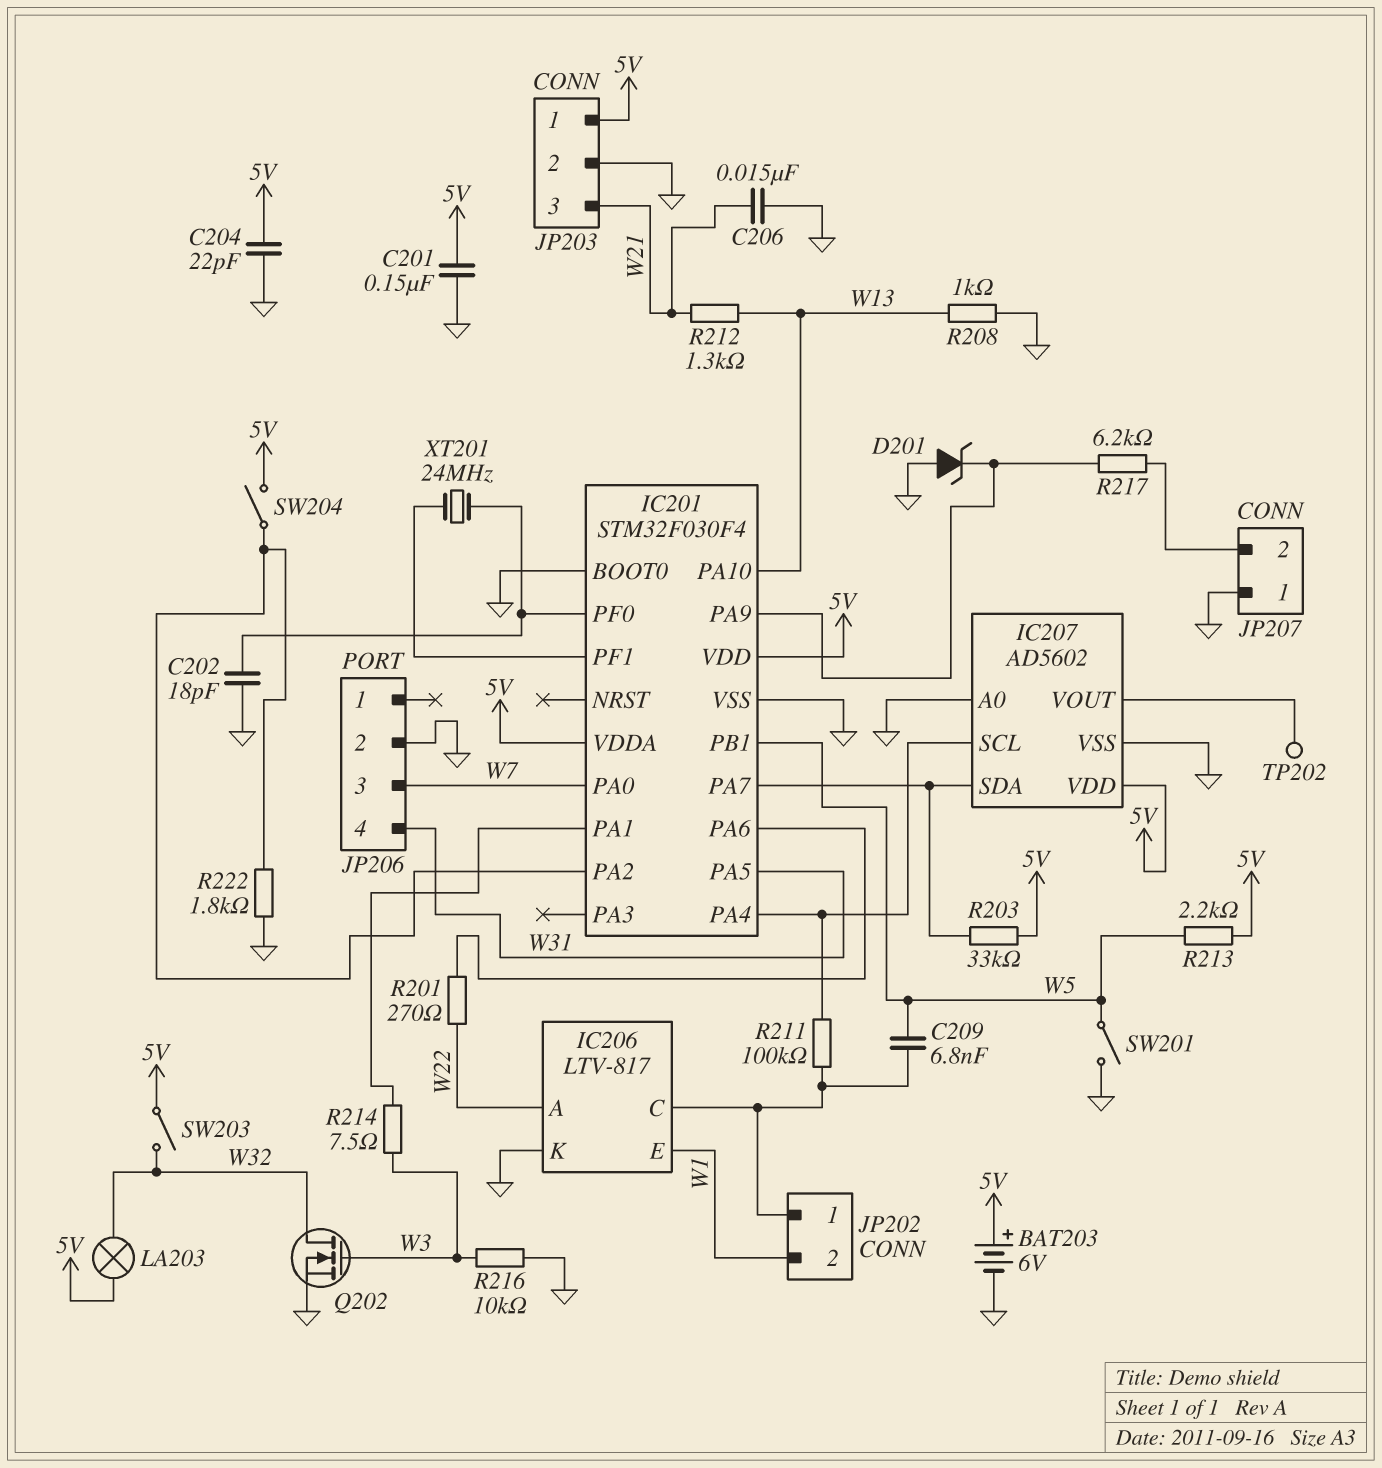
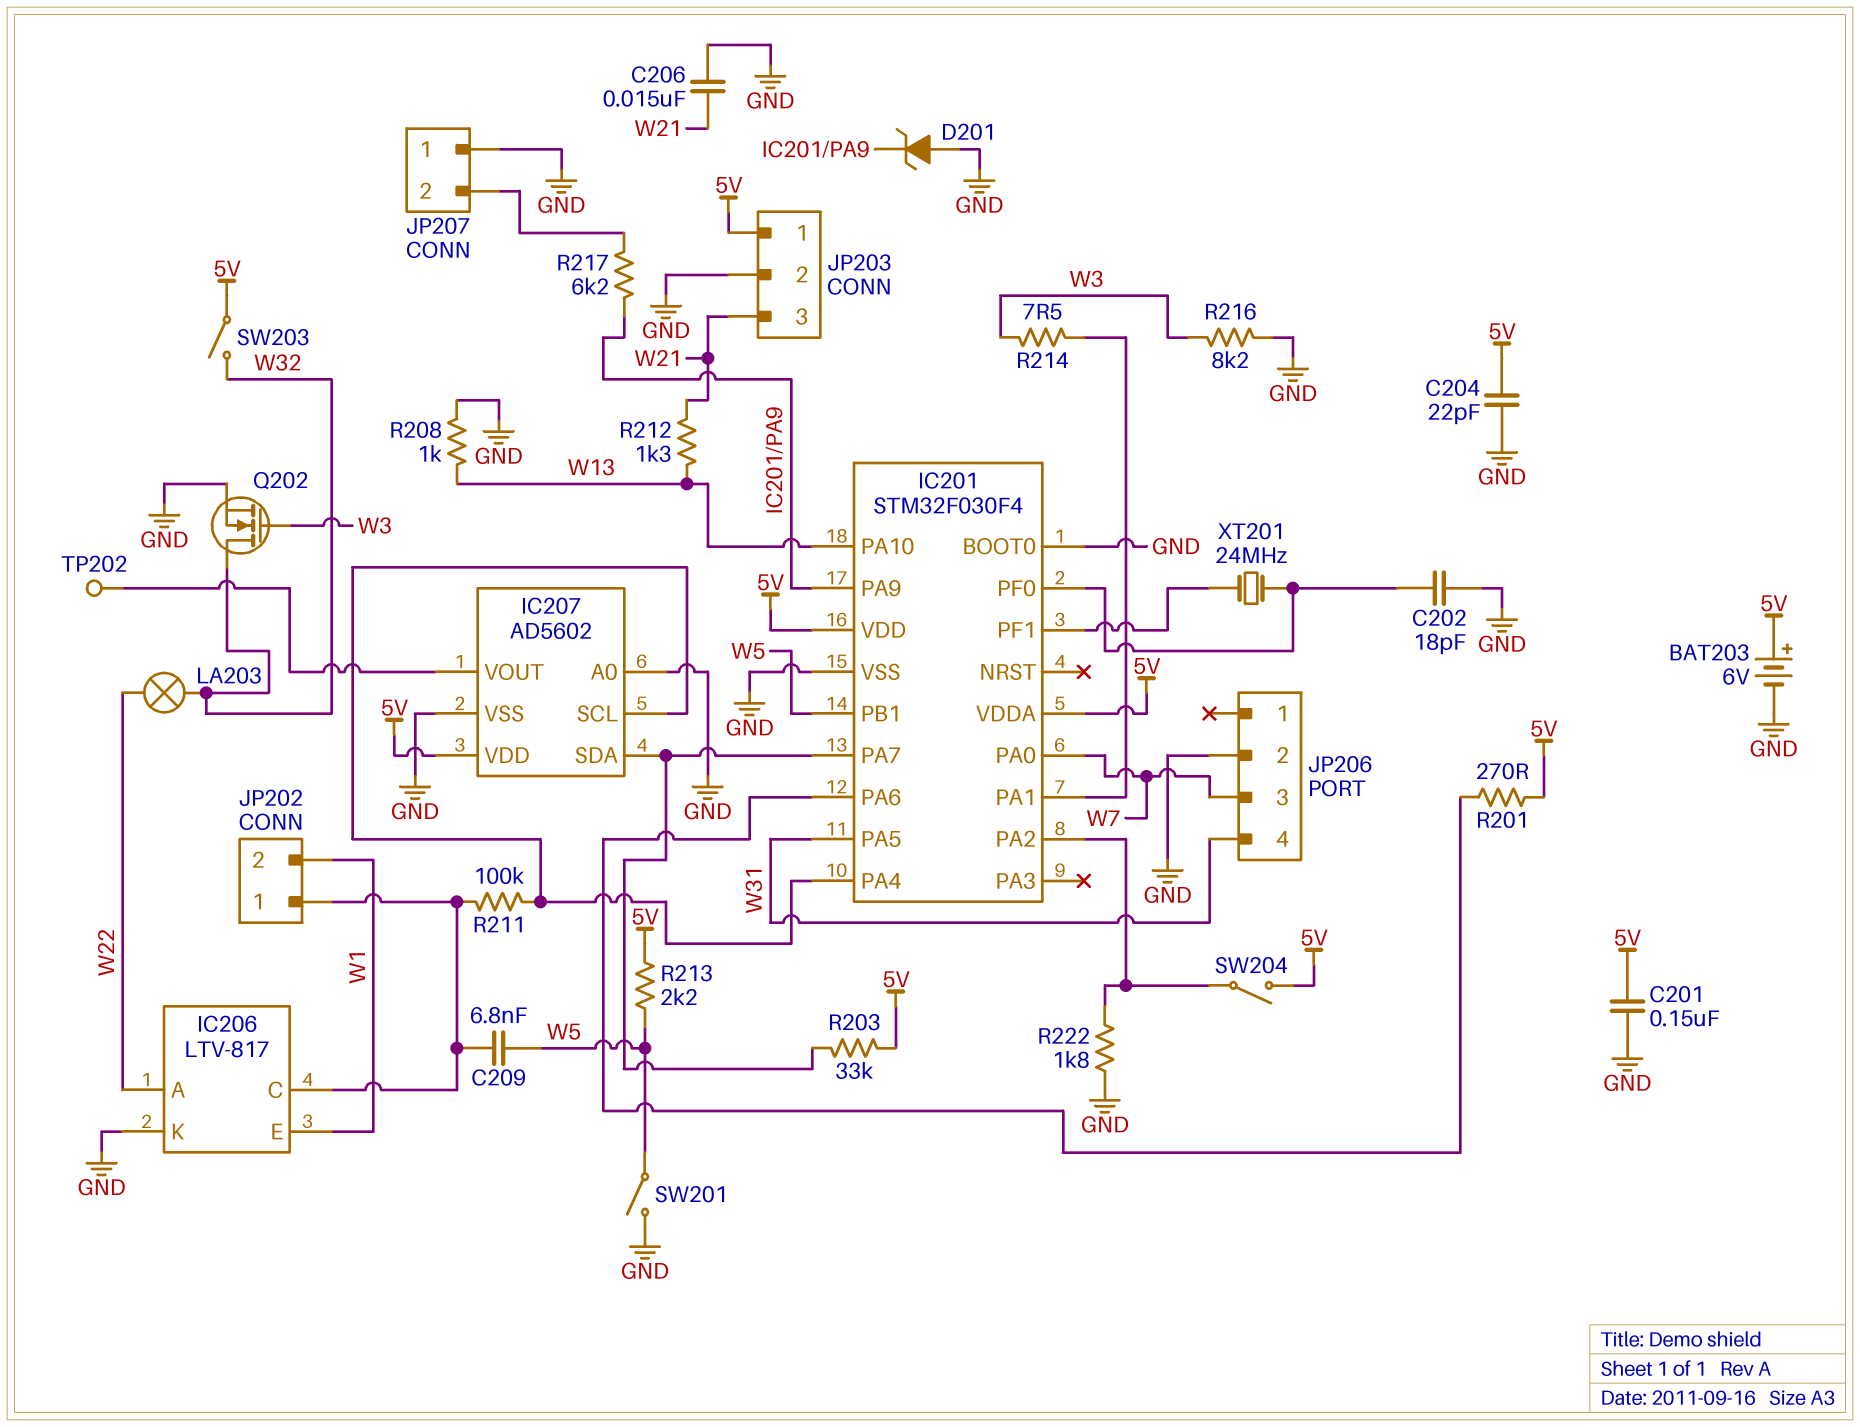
LA203: lamp (5V, W32) -> lamp (W22, W32)
R201: 270 (IC201/PA6, W22) -> 270 (5V, IC201/PA6)
R216: 10k (GND, W3) -> 8.2k (GND, W3)

